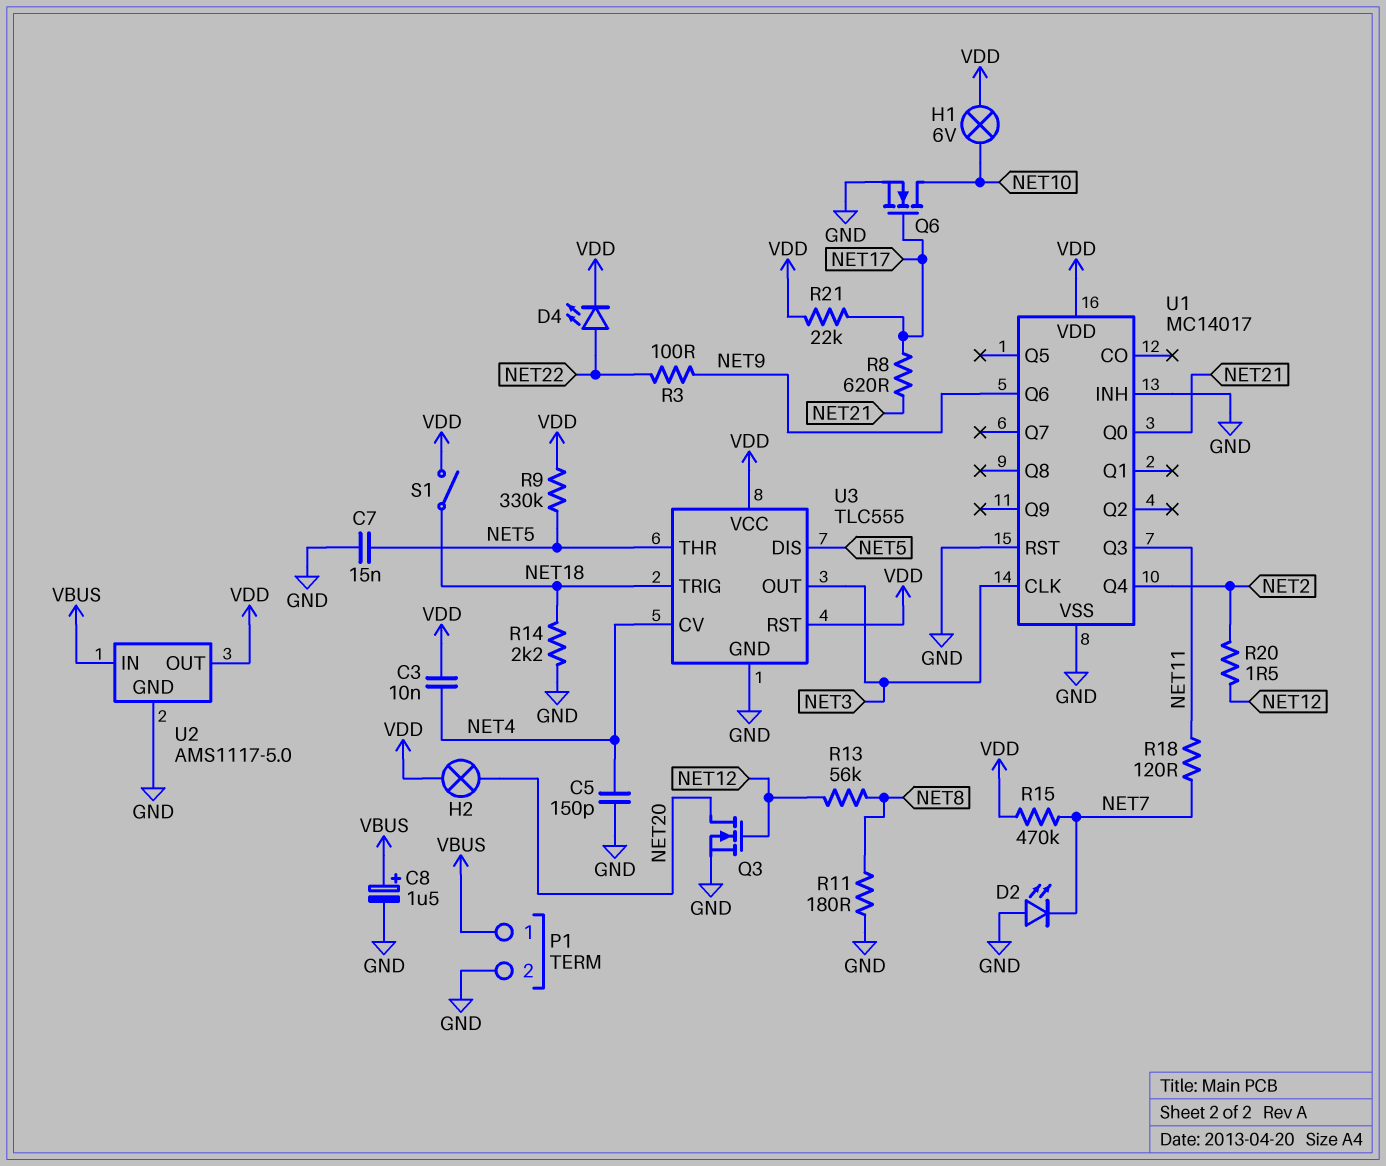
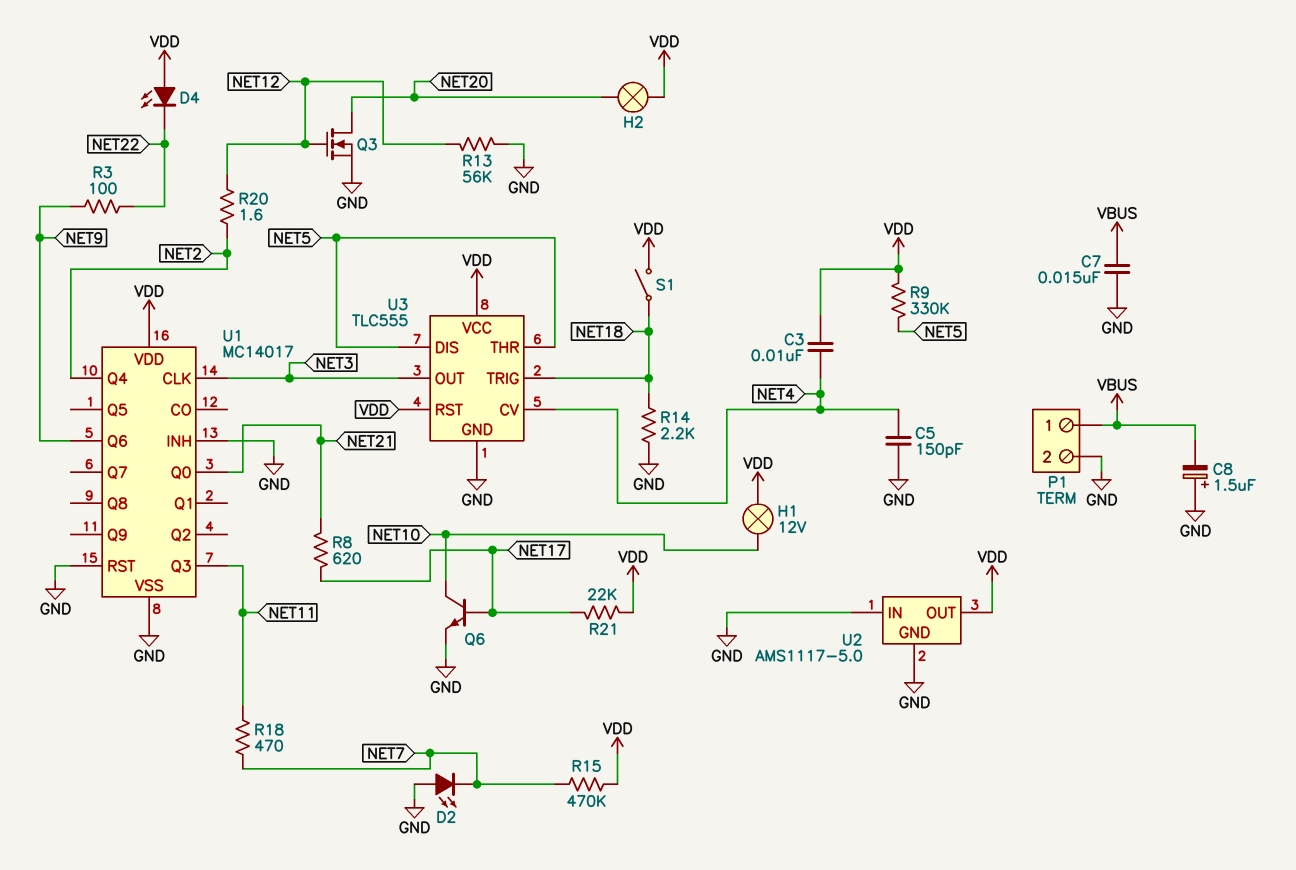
C7: 15nF (GND, NET5) -> 15nF (GND, VBUS)
C8: 1.5uF (plus VBUS, minus GND) -> 1.5uF (plus GND, minus VBUS)
D4: LED (A NET22, K VDD) -> LED (A VDD, K NET22)
H1: lamp 6V (NET10, VDD) -> lamp 12V (NET10, VDD)
Q6: NMOS (G NET17, D NET10, S GND) -> NPN (B NET17, C NET10, E GND)
R11: 180 (GND, NET8) -> none
R13: 56k (NET8, NET12) -> 56k (GND, NET12)
R18: 120 (NET7, NET11) -> 470 (NET7, NET11)
R20: 1.5 (NET2, NET12) -> 1.6 (NET2, NET12)
U2 pin IN: VBUS -> GND

